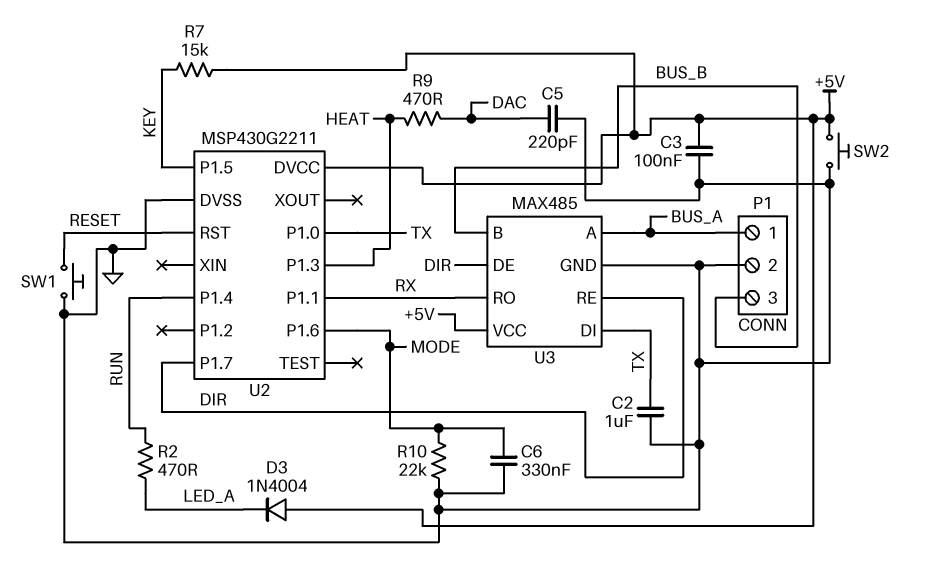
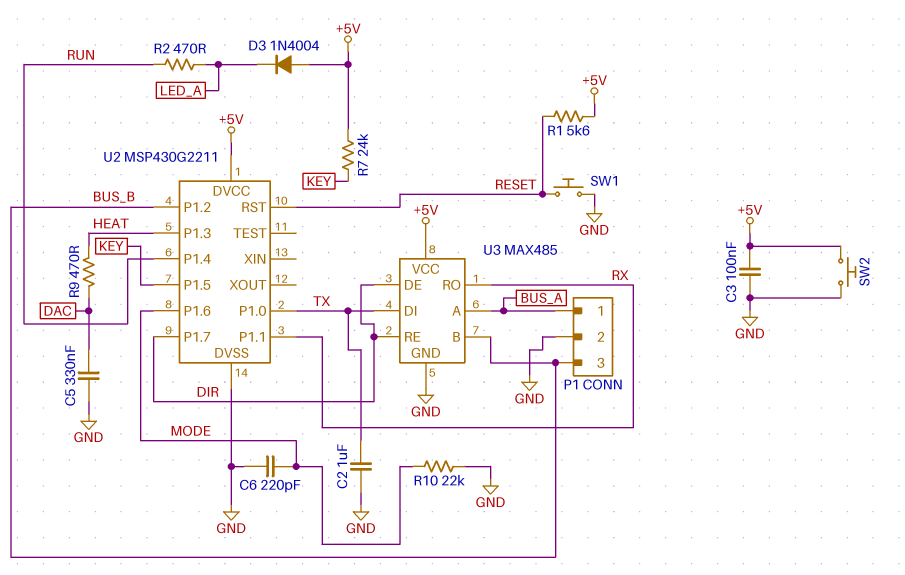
C5: 220pF (DAC, GND) -> 330nF (DAC, GND)
C6: 330nF (GND, MODE) -> 220pF (GND, MODE)
R1: none -> 5.6k (+5V, RESET)
R7: 15k (+5V, KEY) -> 24k (+5V, KEY)
U2 pin P1.2: none -> BUS_B

